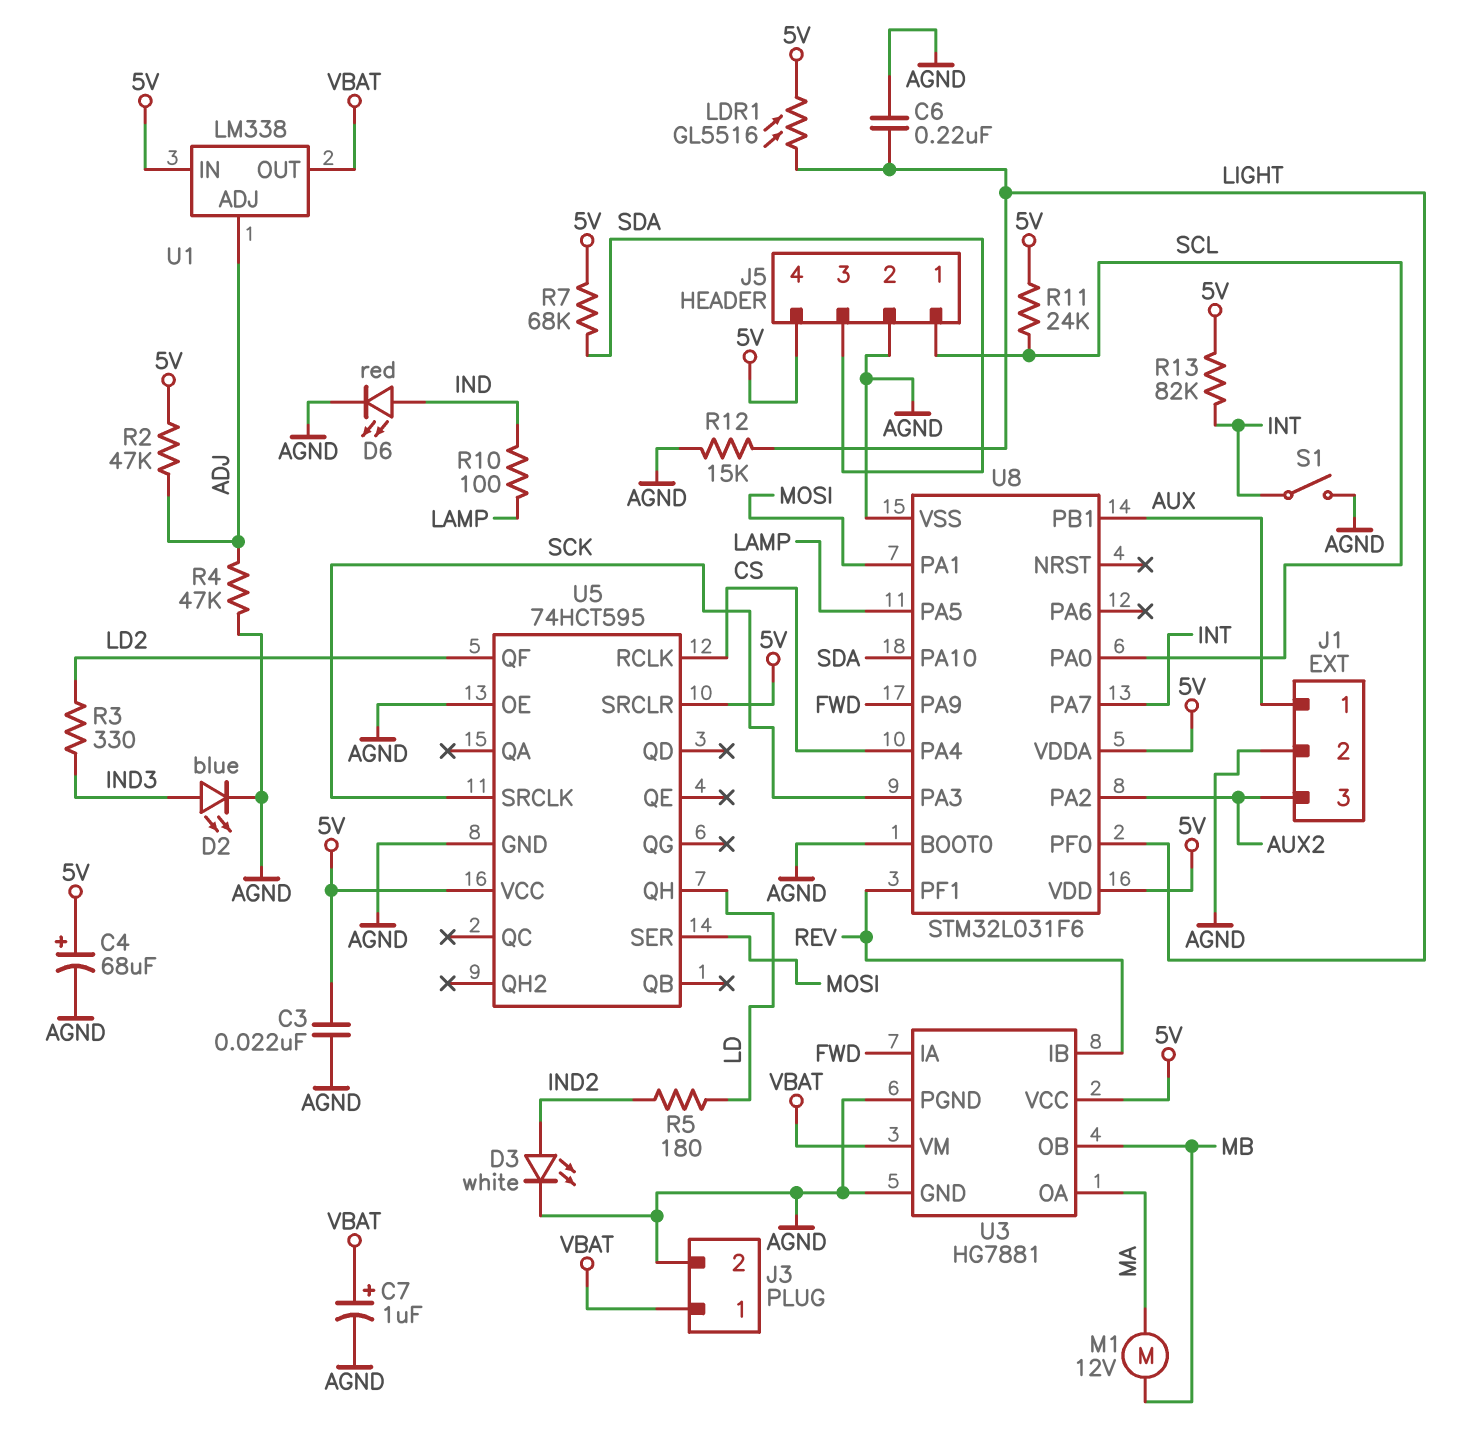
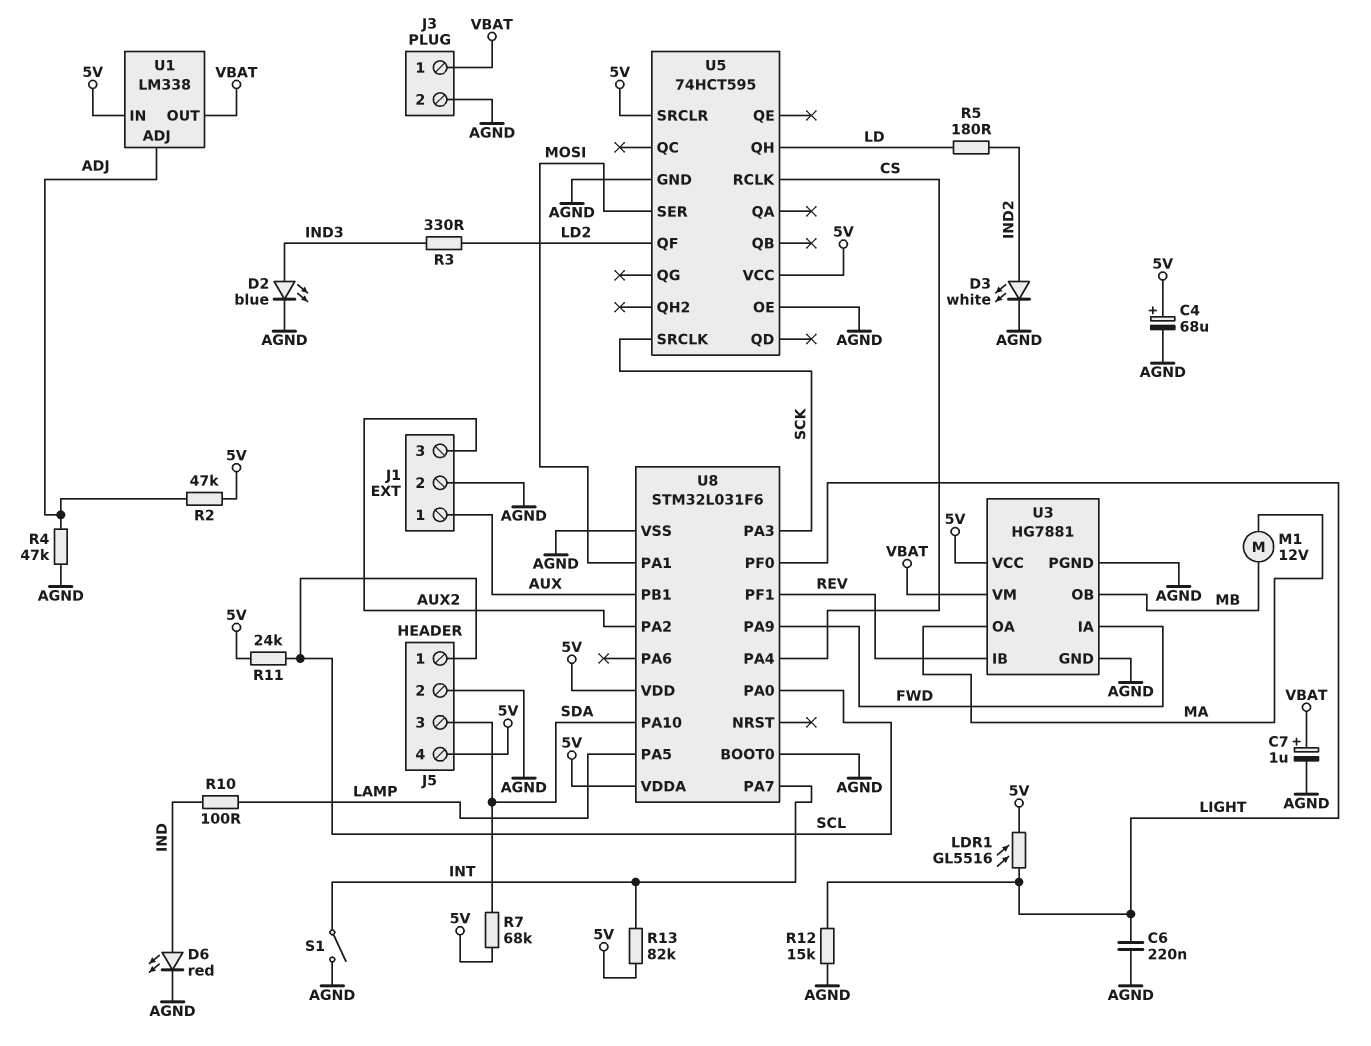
C3: 22nF (5V, AGND) -> none

